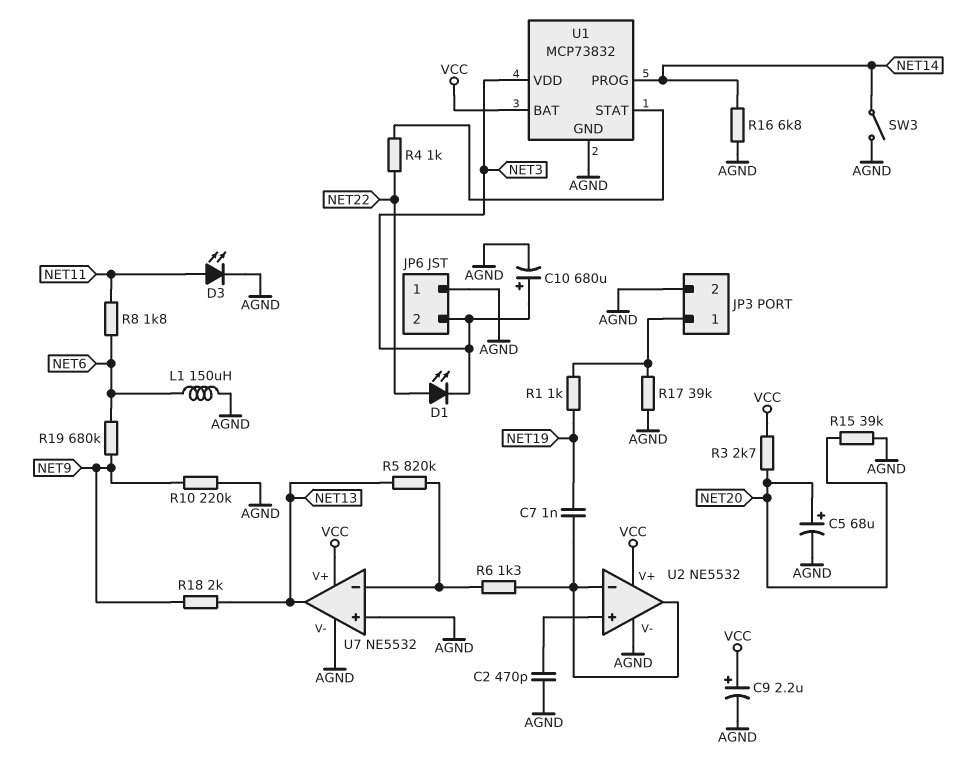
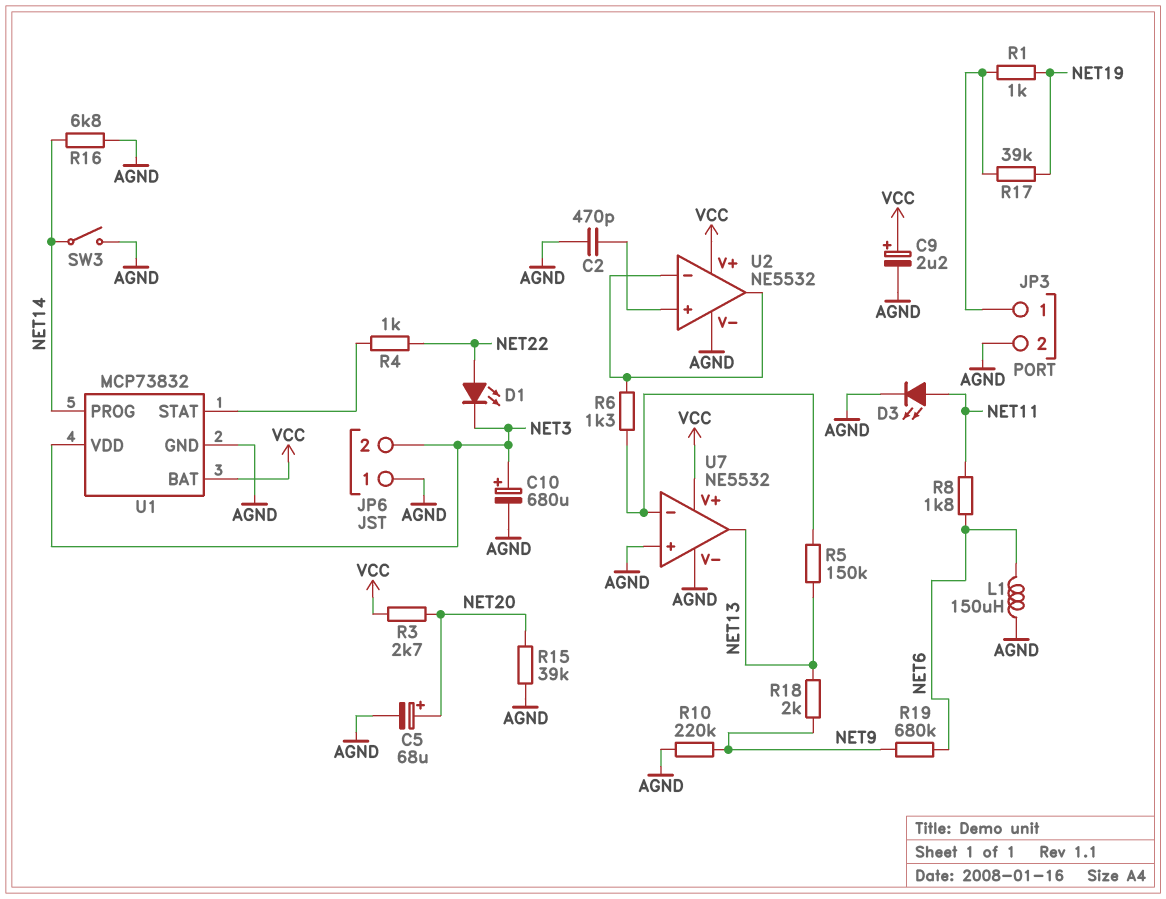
C7: 1nF (NET19, U2/in-) -> none
R5: 820k (NET13, U7/in-) -> 150k (NET13, U7/in-)
R17: 39k (AGND, JP3/1) -> 39k (JP3/1, NET19)

